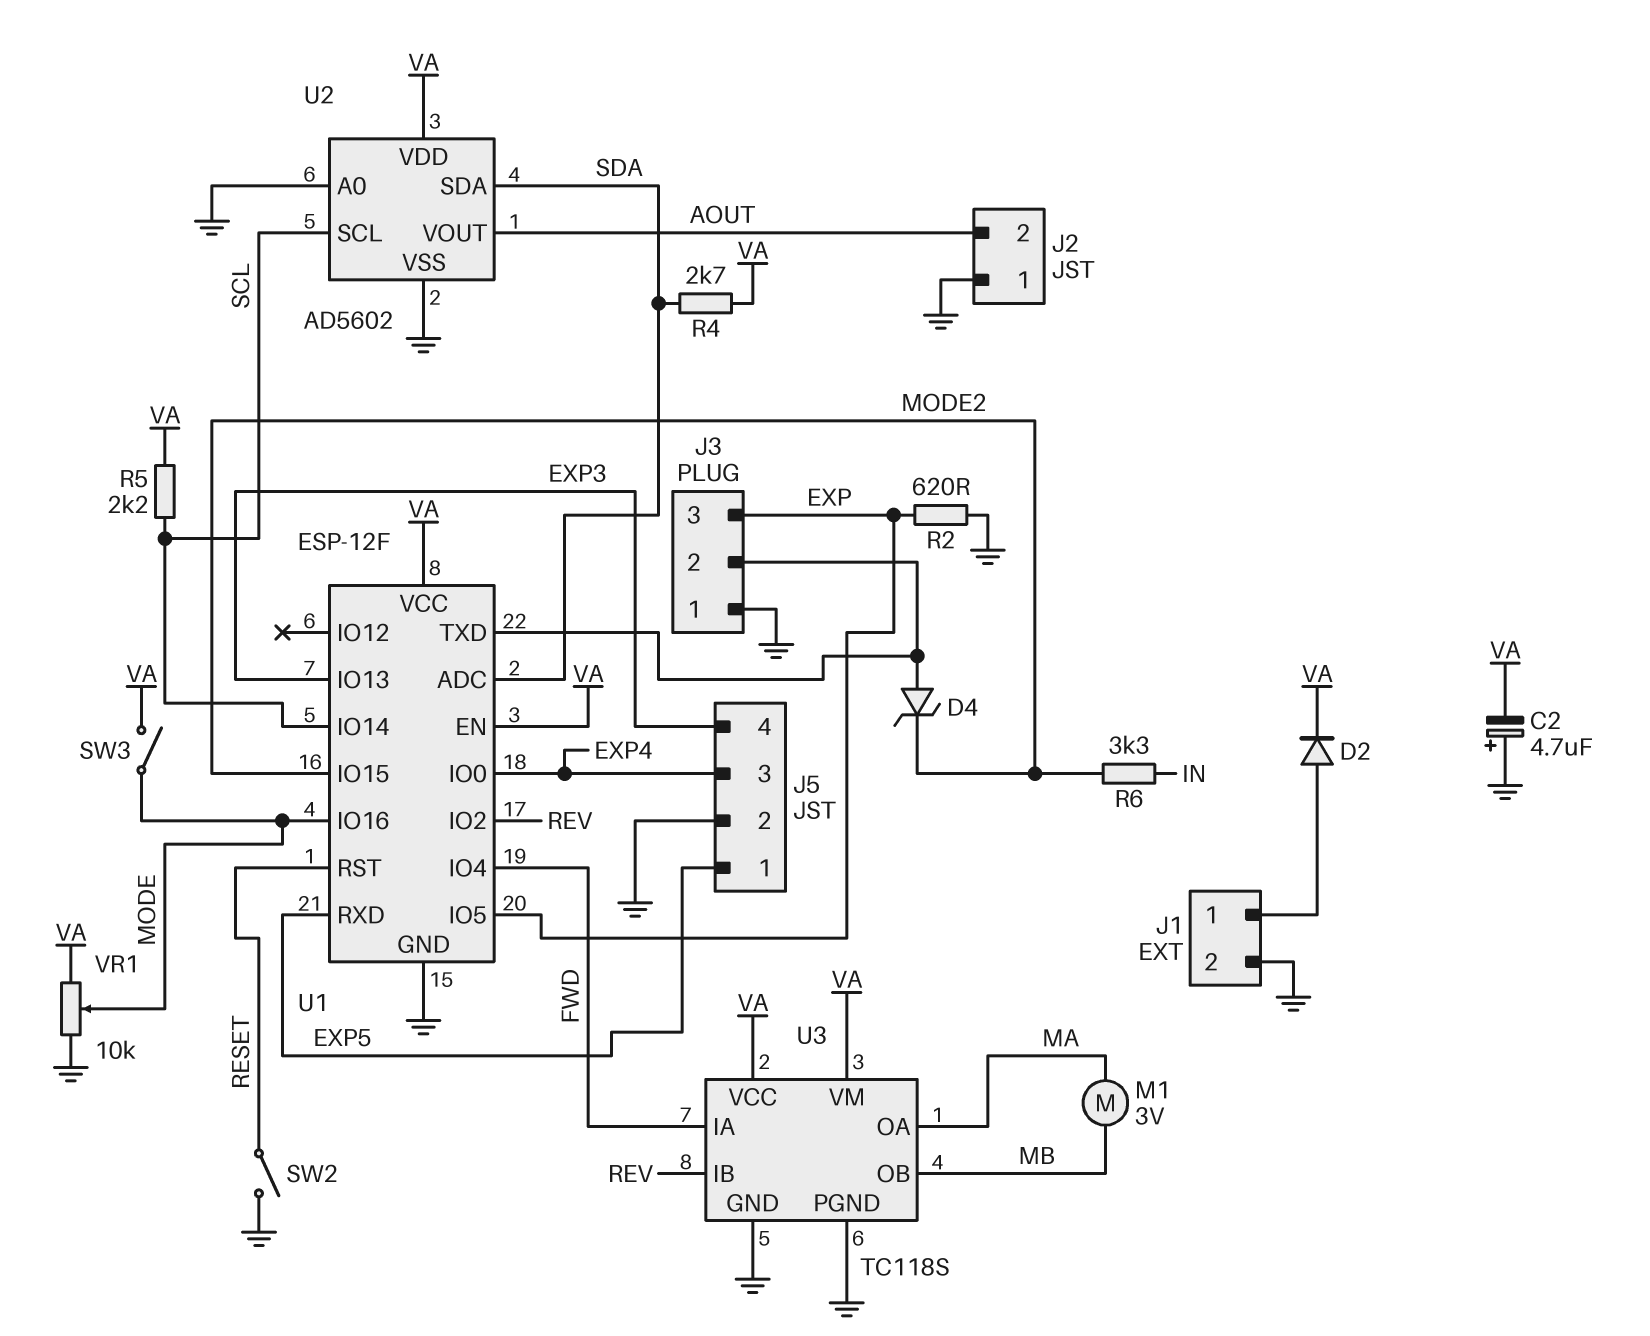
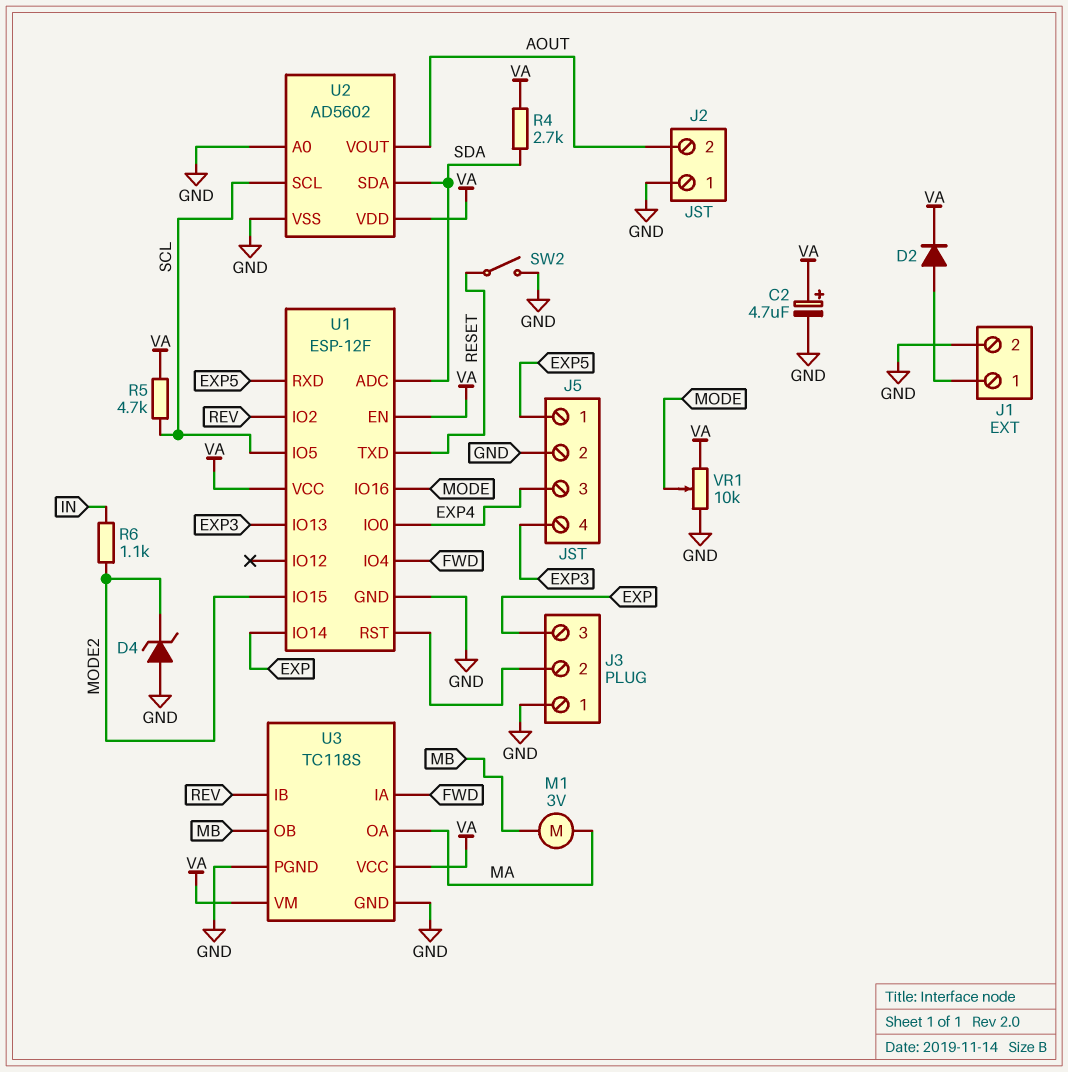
C2: 4.7uF (plus GND, minus VA) -> 4.7uF (plus VA, minus GND)
D4: zener (A J3/2, K MODE2) -> zener (A GND, K MODE2)
R2: 620 (EXP, GND) -> none
R5: 2.2k (SCL, VA) -> 4.7k (SCL, VA)
R6: 3.3k (IN, MODE2) -> 1.1k (IN, MODE2)
SW3: switch (MODE, VA) -> none
U1 pin IO5: EXP -> SCL
U1 pin IO14: SCL -> EXP
U1 pin RST: RESET -> J3/2
U1 pin TXD: J3/2 -> RESET

